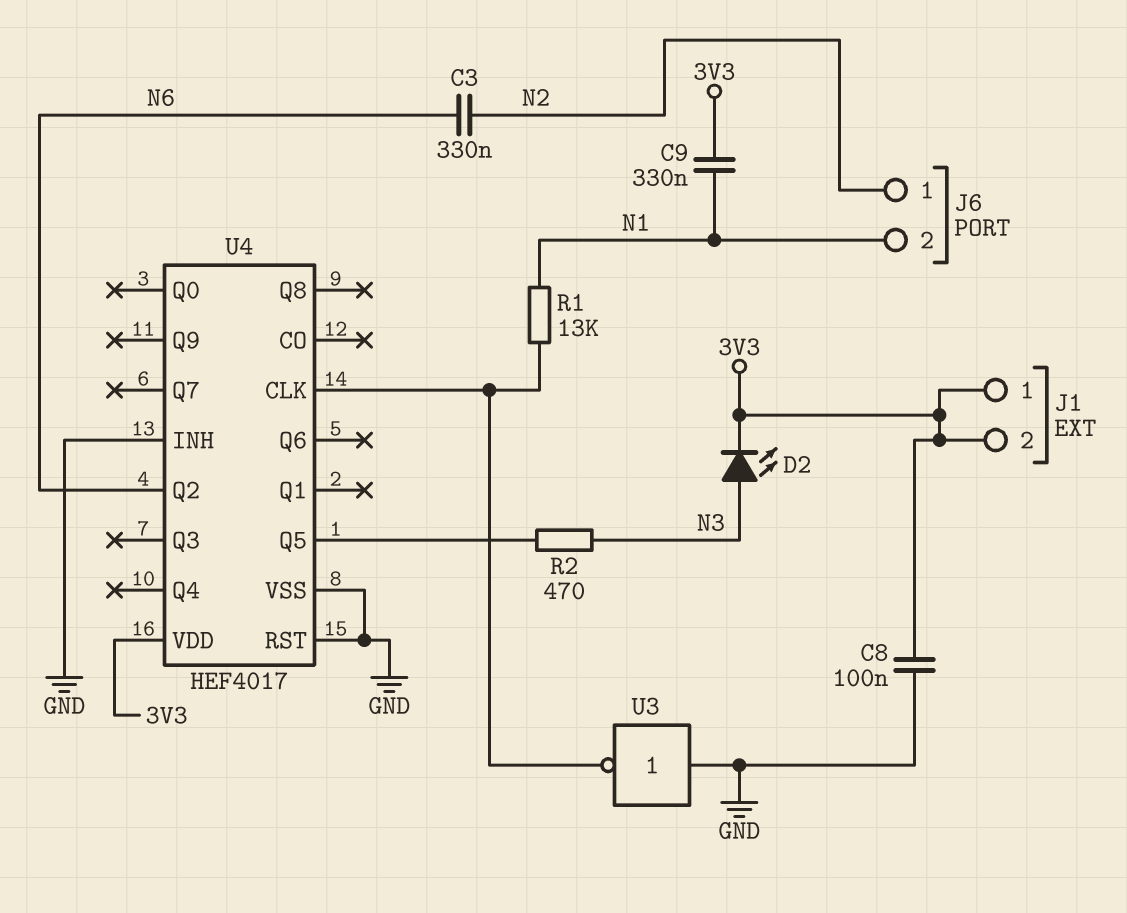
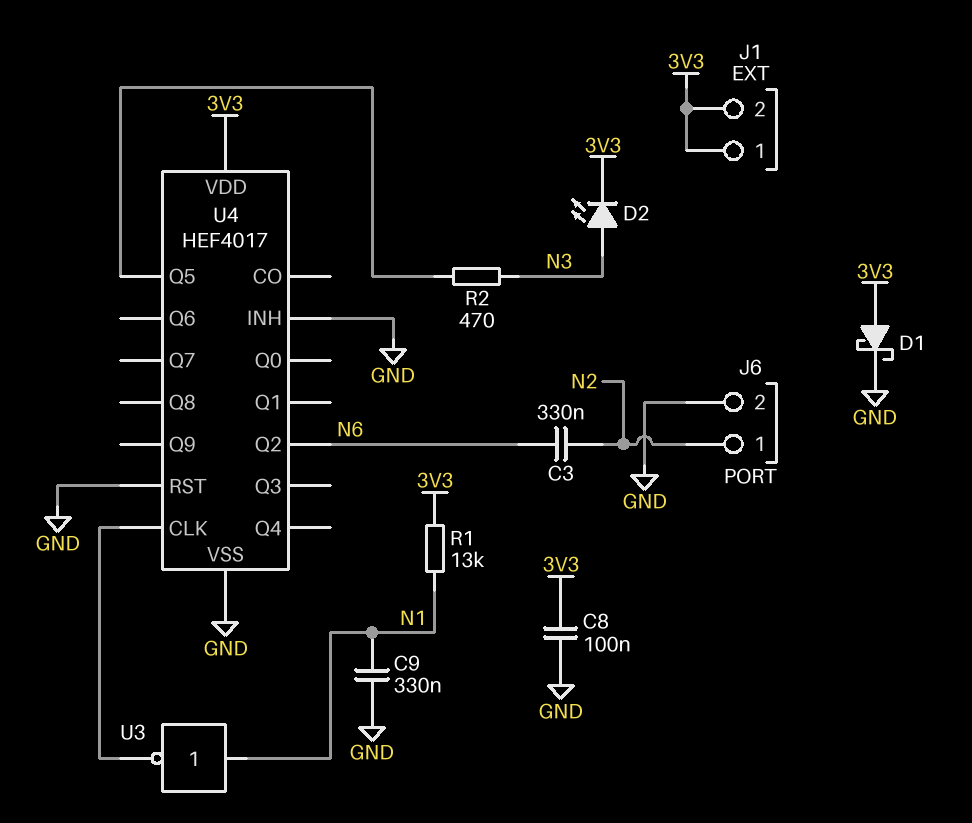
C9: 330nF (3V3, N1) -> 330nF (GND, N1)
D1: none -> schottky (A 3V3, K GND)
J6 pin 2: N1 -> GND
R1: 13k (N1, U4/CLK) -> 13k (3V3, N1)
U3: NOT (in GND, out U4/CLK) -> NOT (in N1, out U4/CLK)

